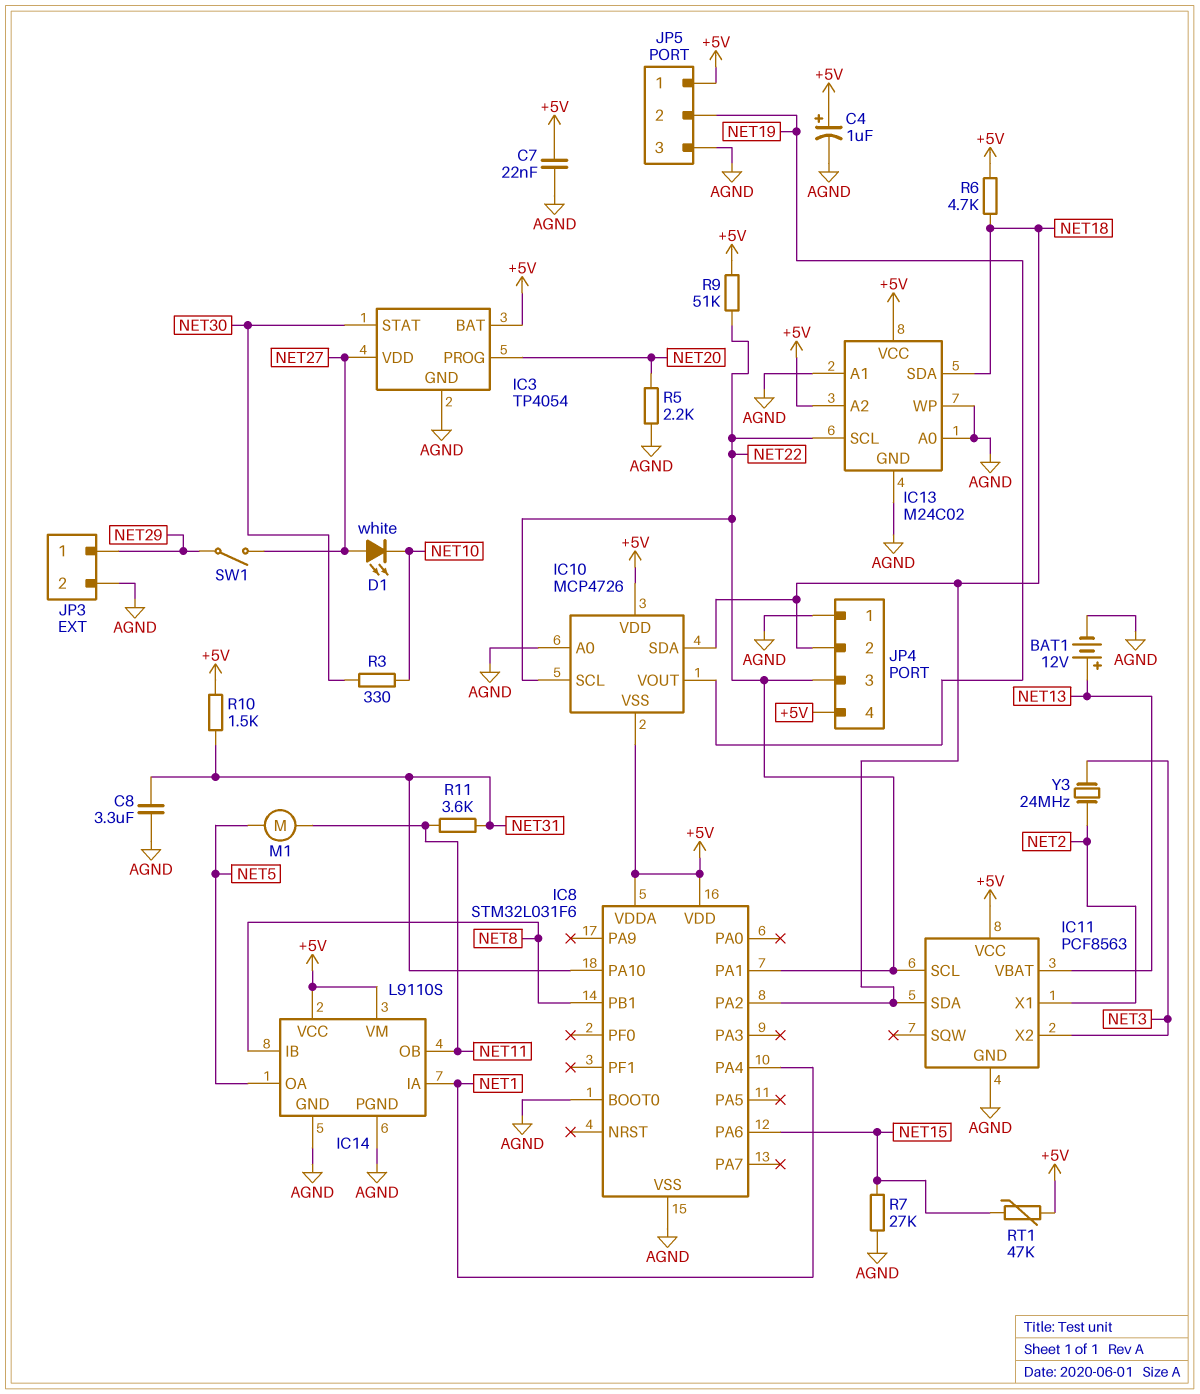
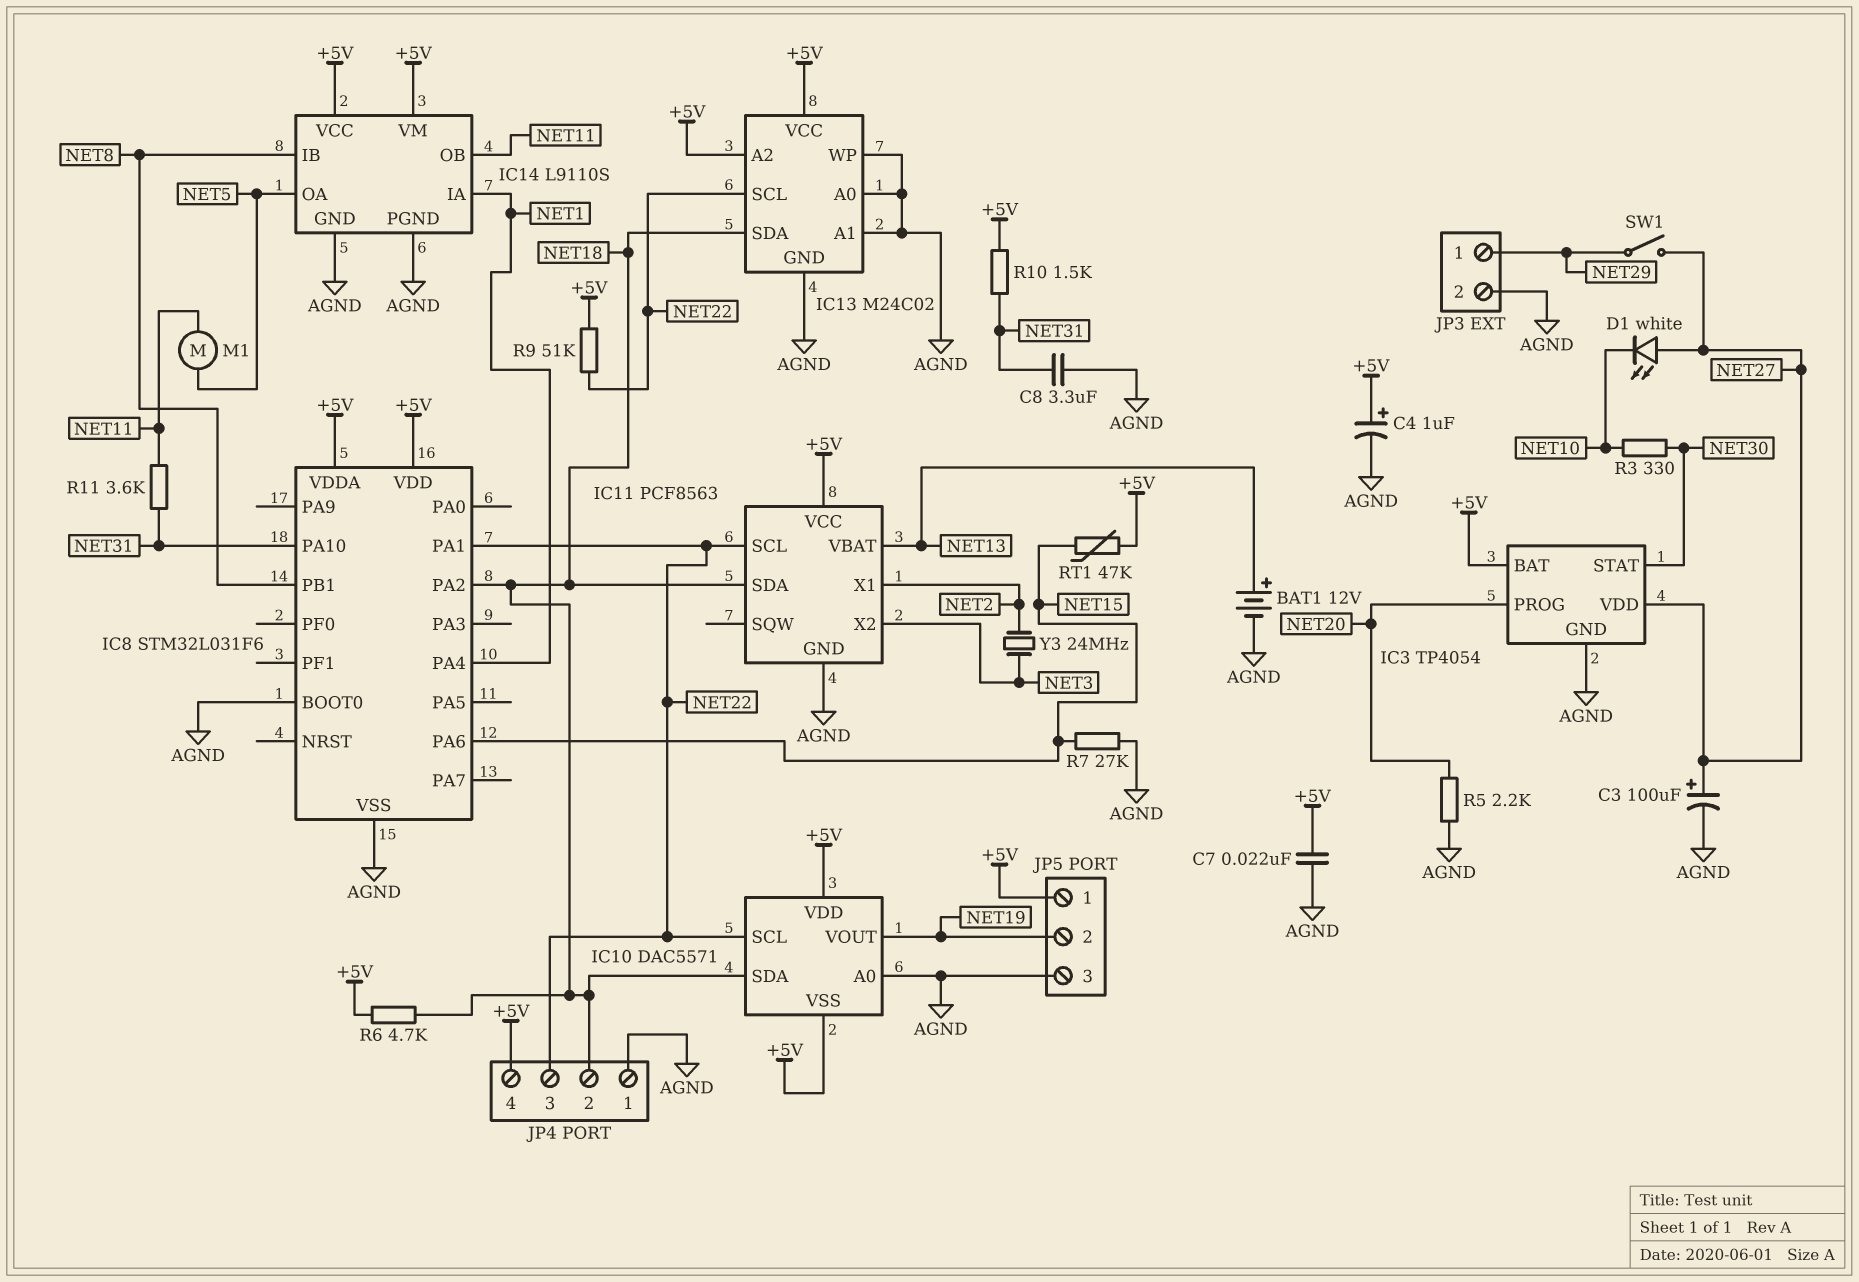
C3: none -> 100uF (plus NET27, minus AGND)
IC10: MCP4726 -> DAC5571

